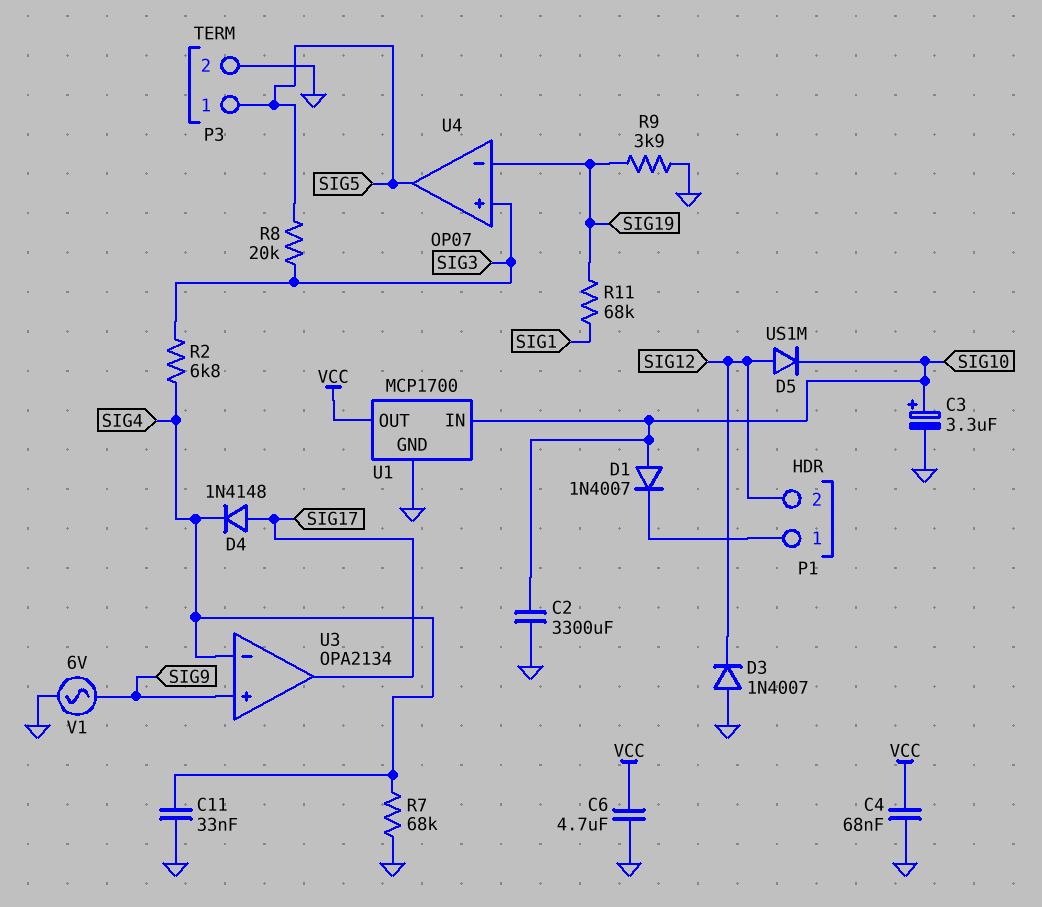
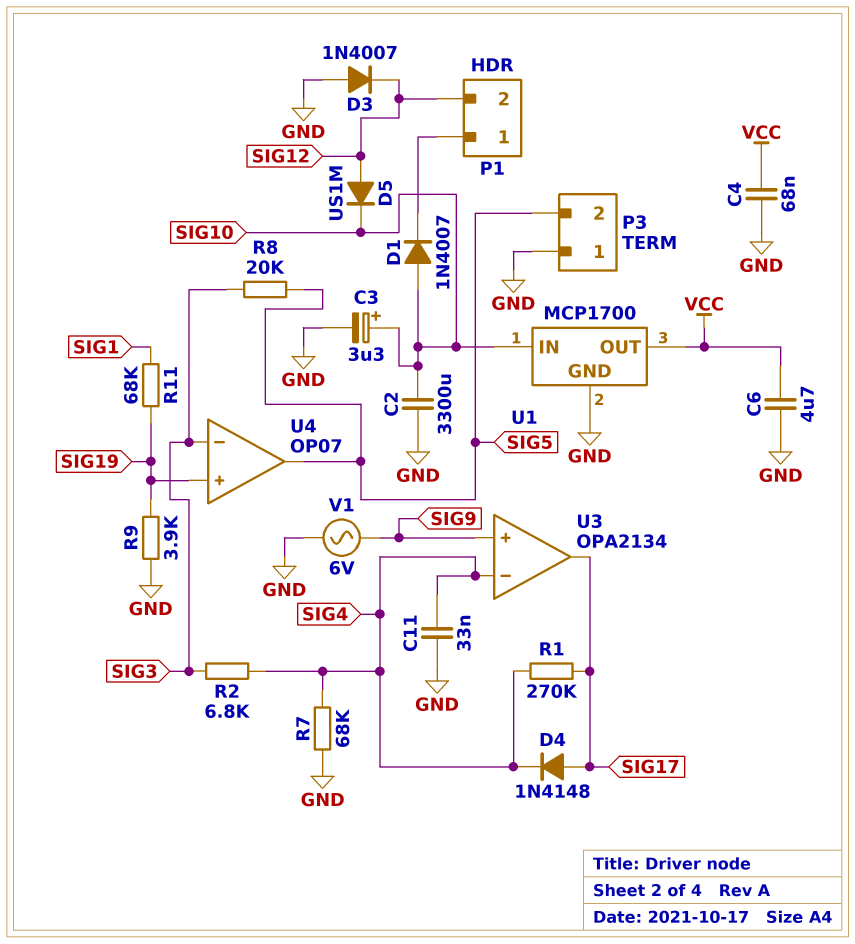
P3 pin 1: SIG5 -> GND
P3 pin 2: GND -> SIG5
R1: none -> 270k (SIG4, SIG17)
U4 pin in+: SIG3 -> SIG19
U4 pin in-: SIG19 -> SIG3

